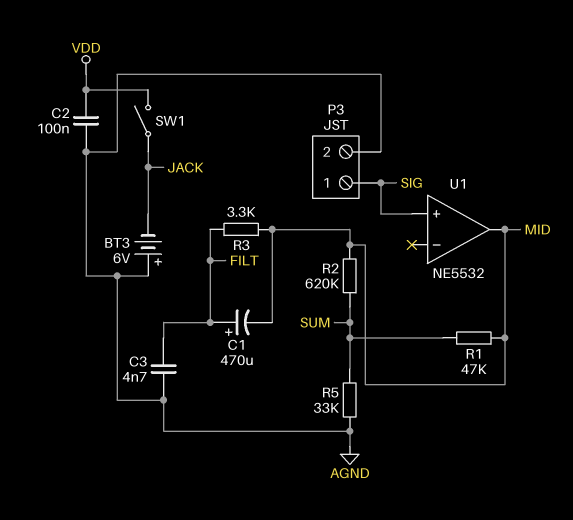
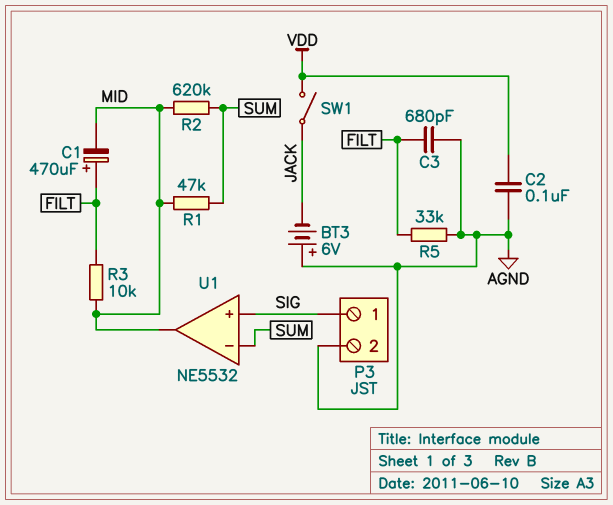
C3: 4.7nF (AGND, FILT) -> 680pF (AGND, FILT)
R3: 3.3k (FILT, MID) -> 10k (FILT, MID)
R5: 33k (AGND, SUM) -> 33k (AGND, FILT)
U1 pin in-: none -> SUM

